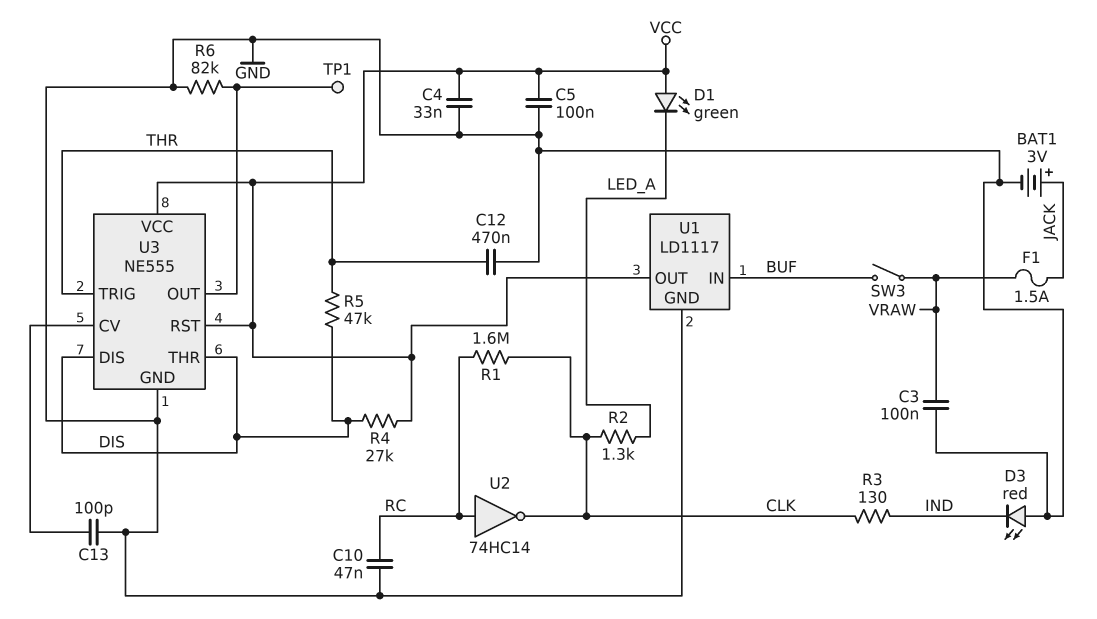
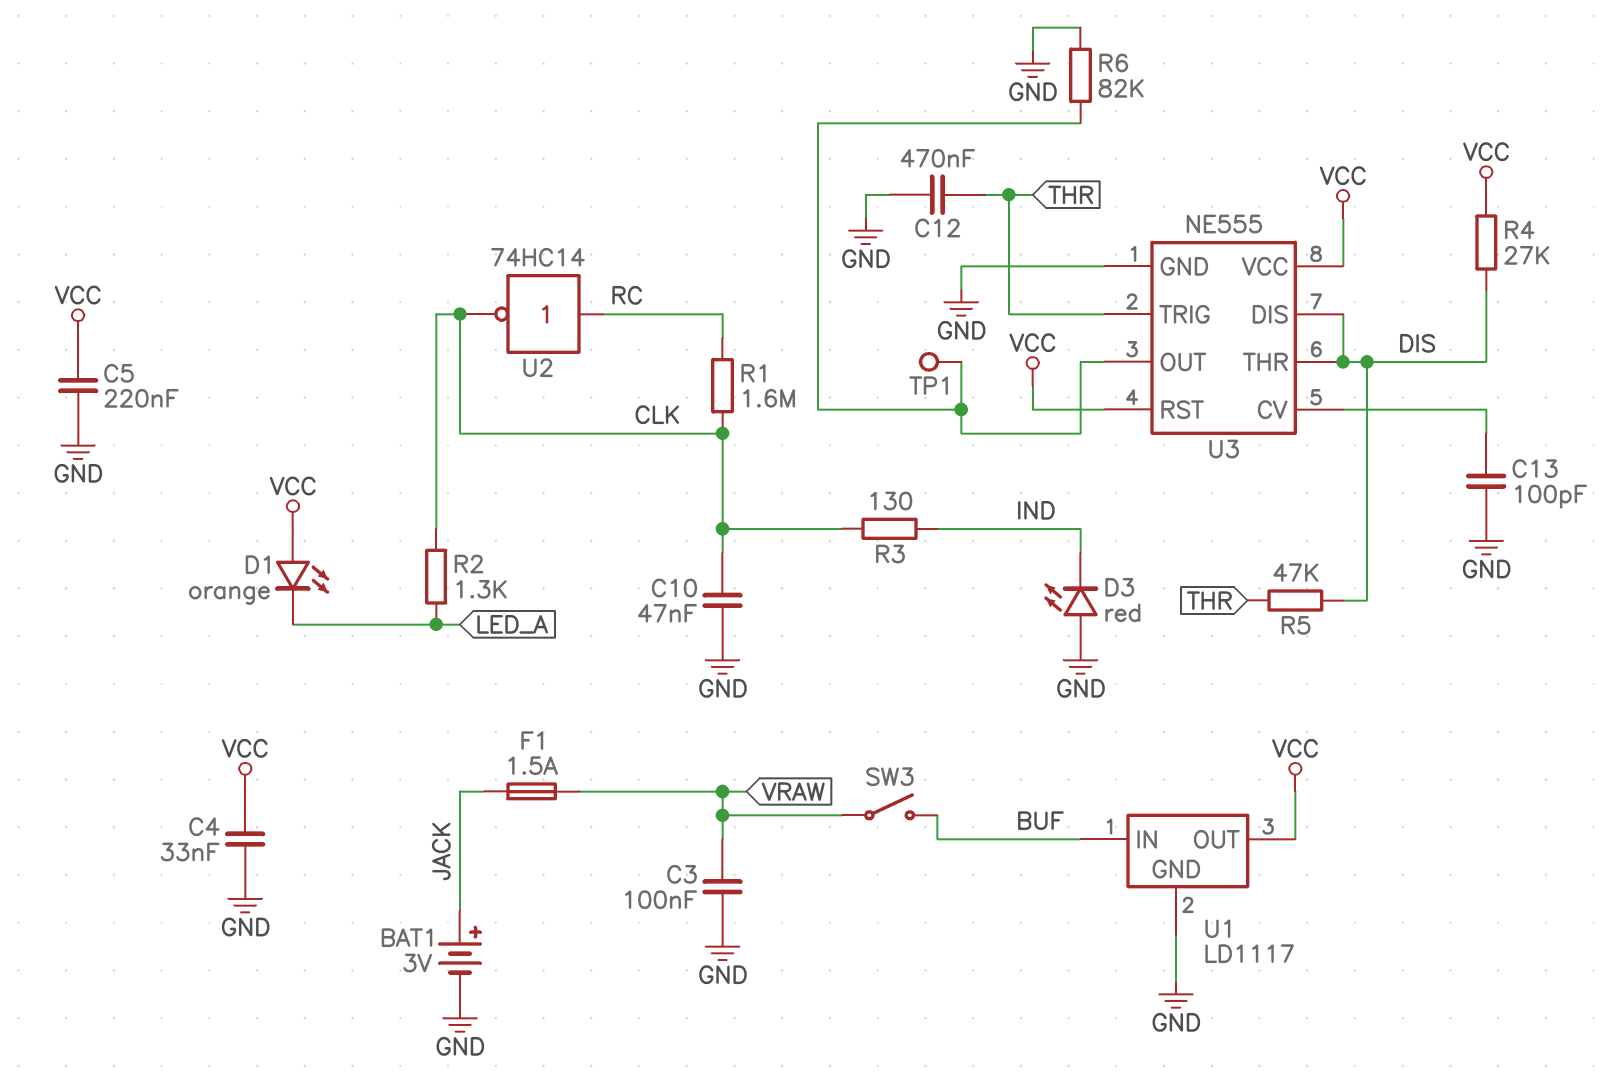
C5: 100nF (GND, VCC) -> 220nF (GND, VCC)
C10: 47nF (GND, RC) -> 47nF (CLK, GND)
D1: LED green (A VCC, K LED_A) -> LED orange (A VCC, K LED_A)

